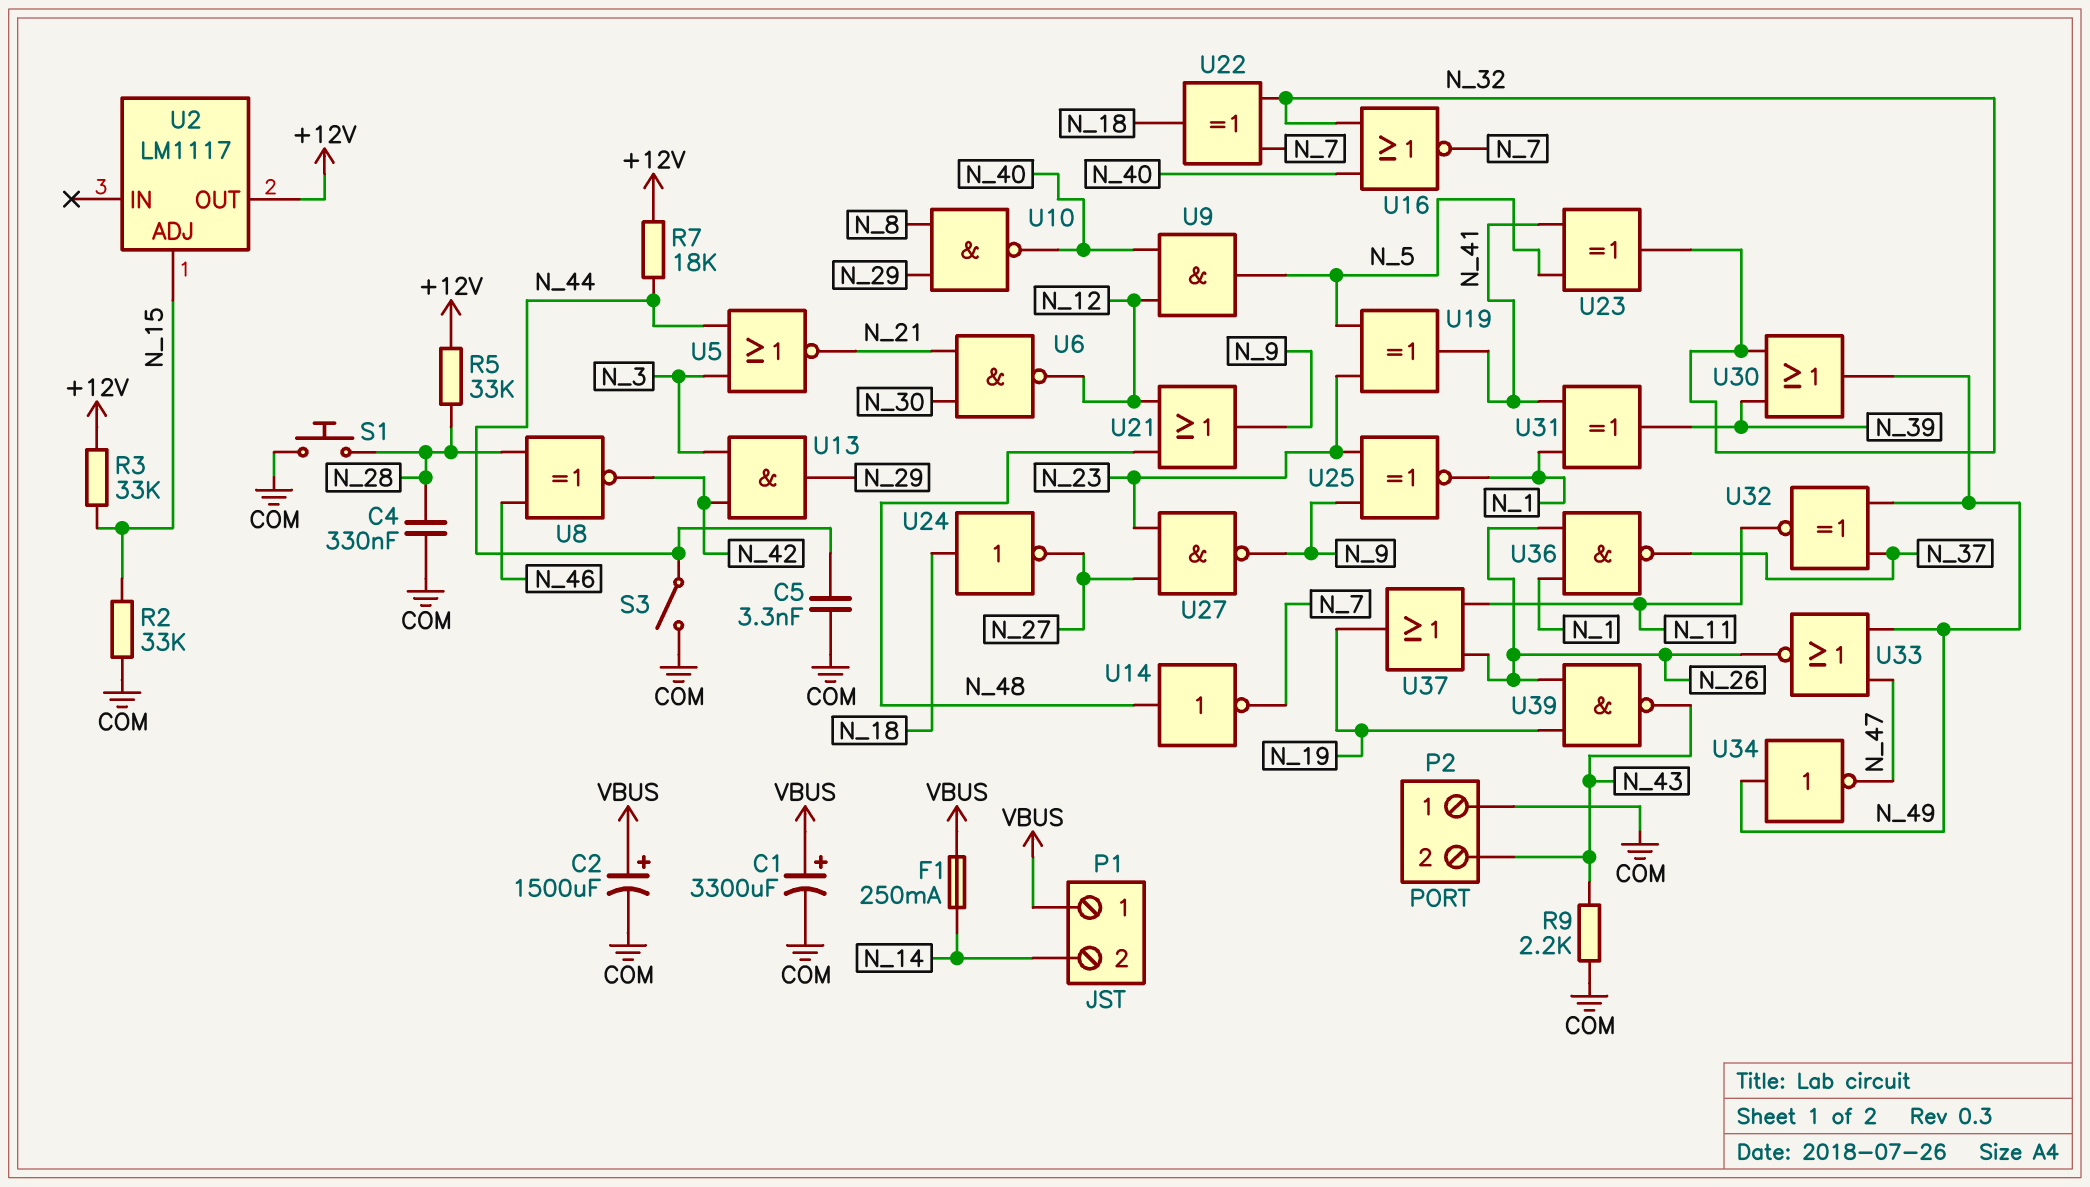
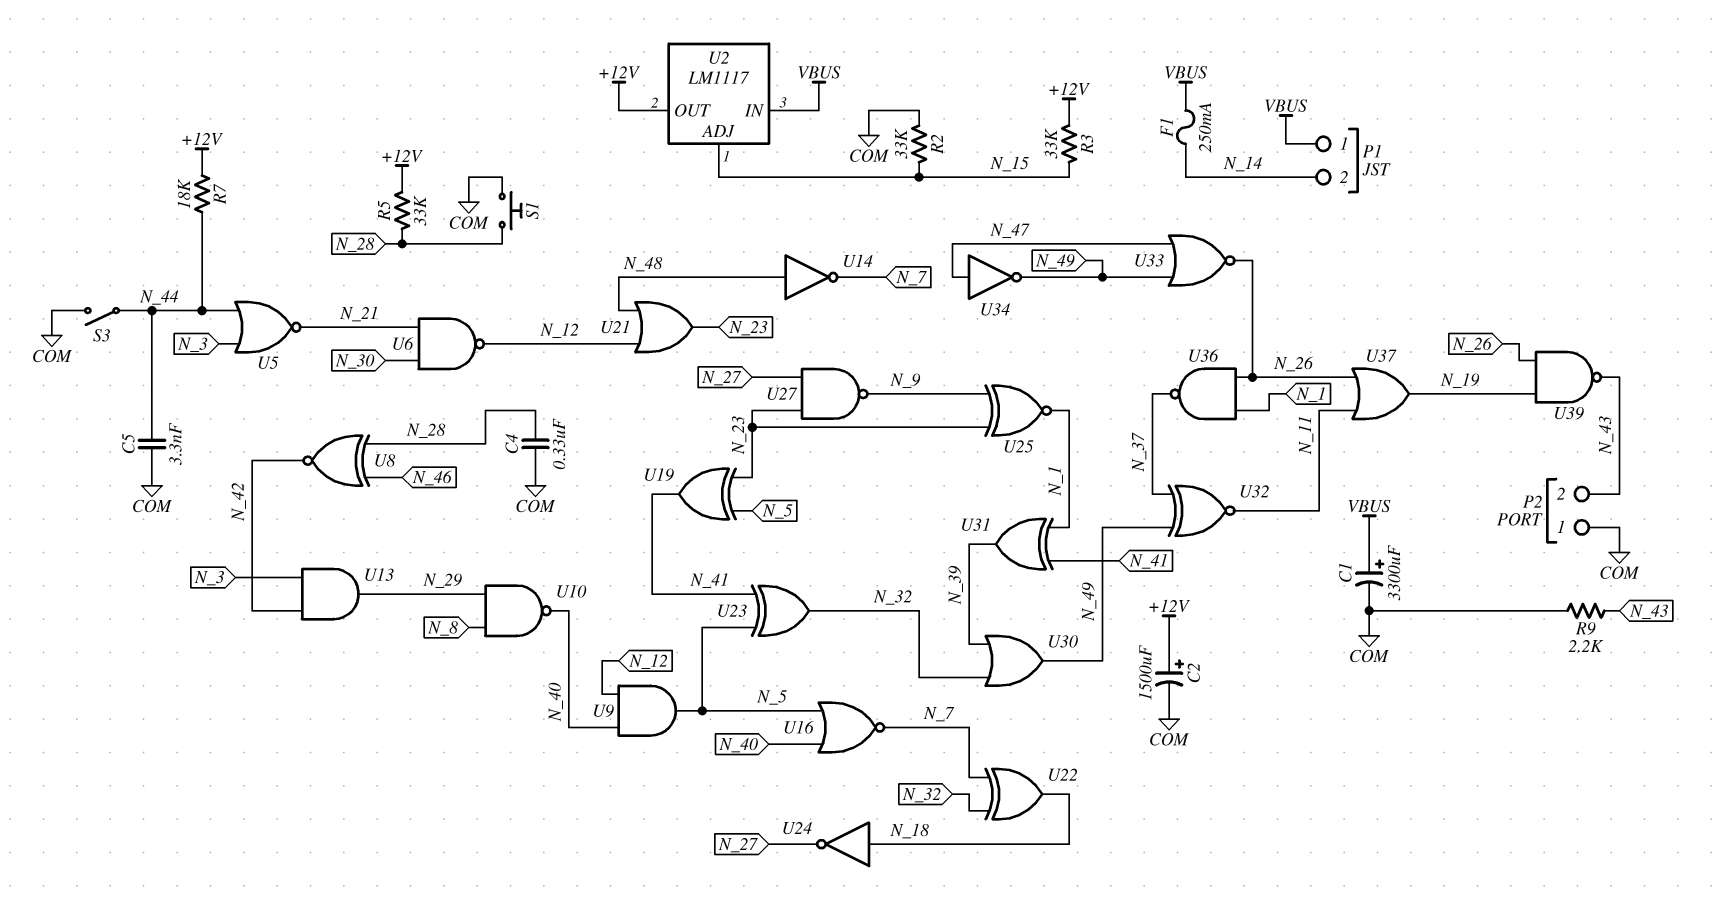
C2: 1500uF (plus VBUS, minus COM) -> 1500uF (plus +12V, minus COM)
U2 pin IN: none -> VBUS
U16: NOR (in N_32, in N_40, out N_7) -> NOR (in N_5, in N_40, out N_7)
U21: OR (in N_12, in N_48, out N_9) -> OR (in N_12, in N_48, out N_23)
U34: NOT (in N_49, out N_47) -> NOT (in N_47, out N_49)

